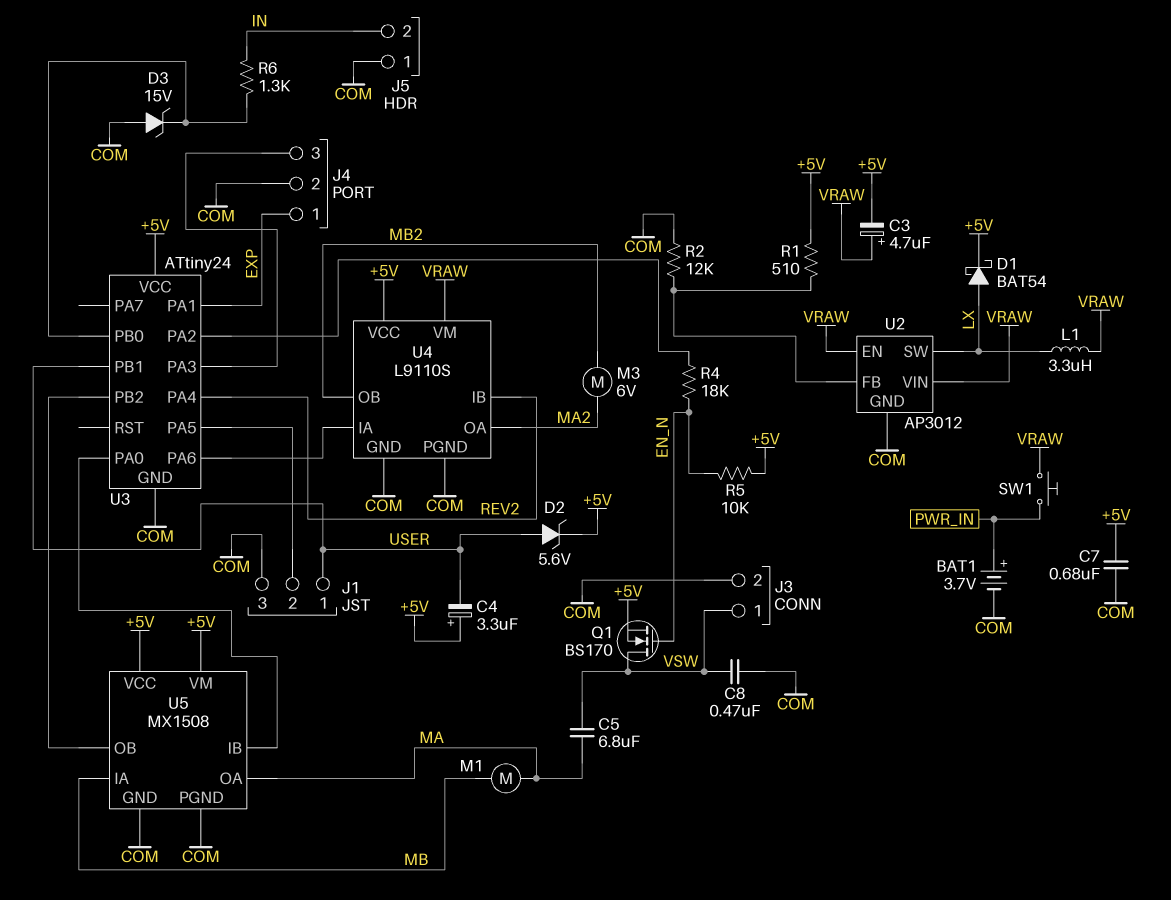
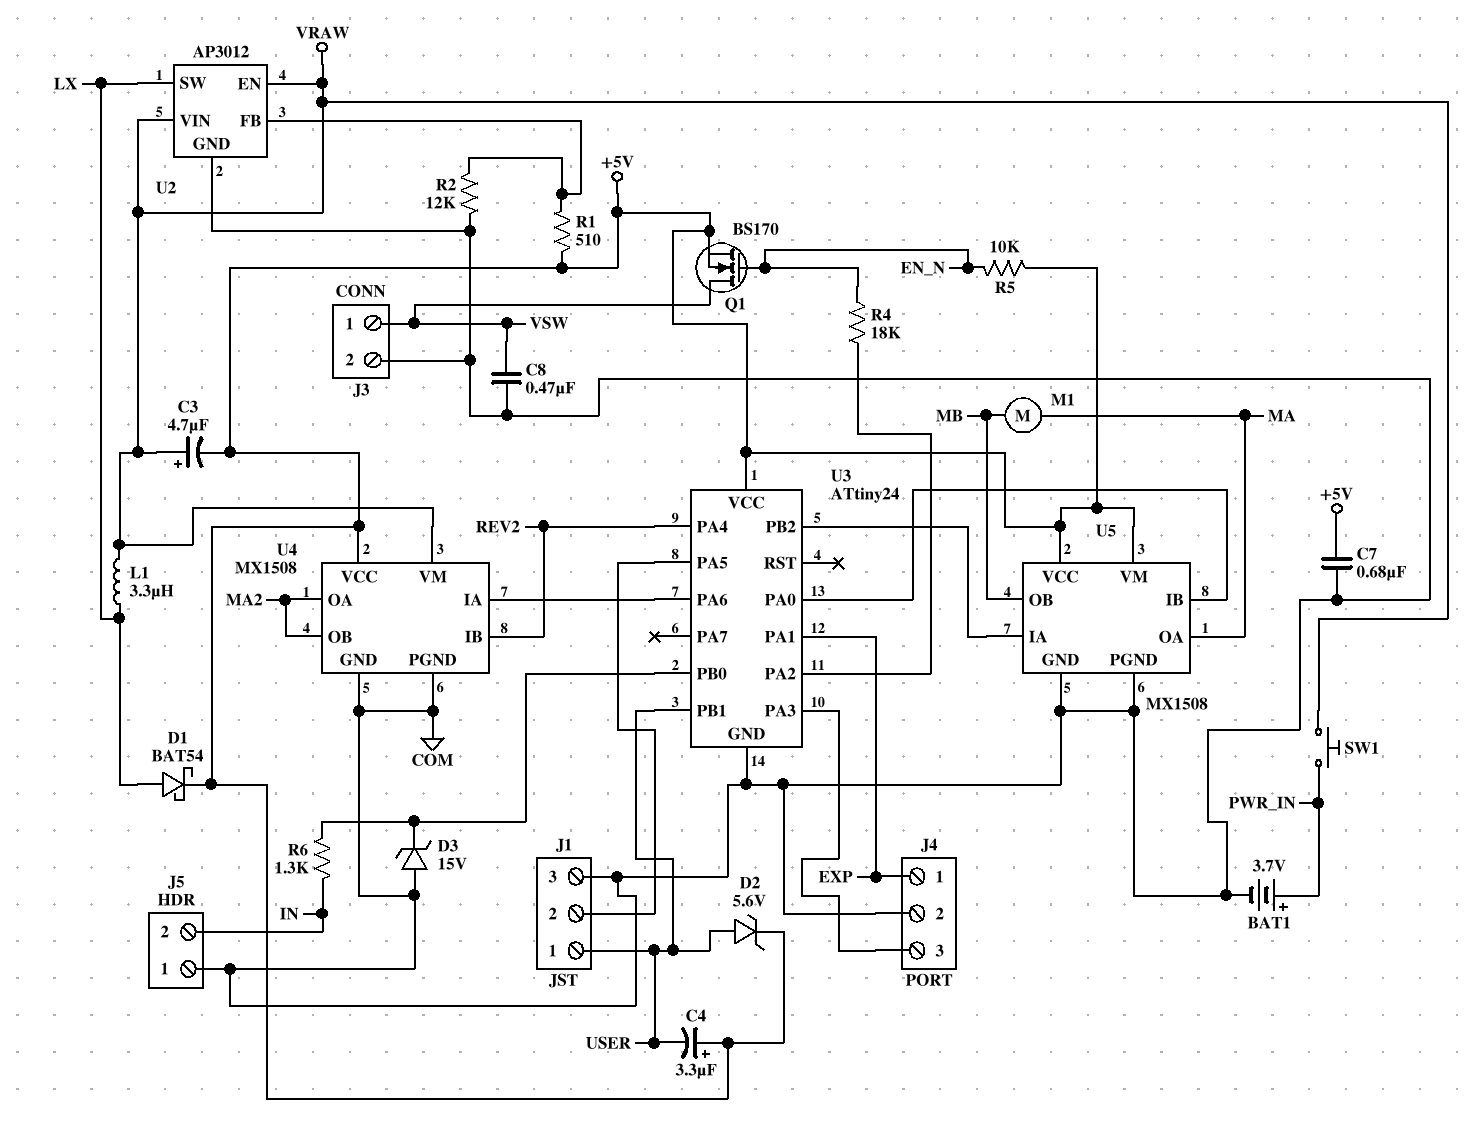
C5: 6.8uF (MA, VSW) -> none
M3: motor 6V (MA2, MB2) -> none
U4: L9110S -> MX1508
U4 pin OB: MB2 -> MA2
U5 pin IA: MB -> U3/PB2
U5 pin OB: U3/PB2 -> MB

